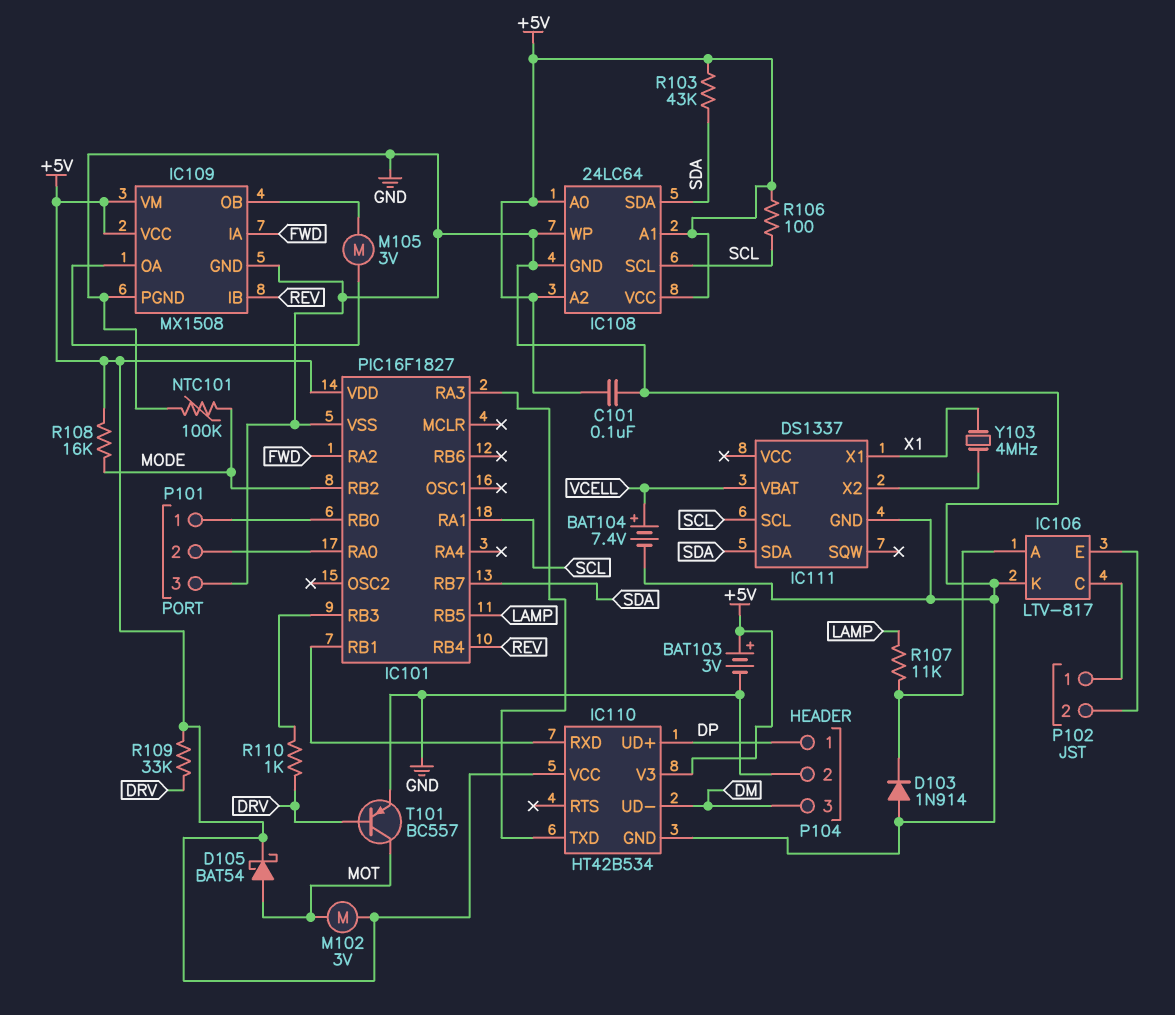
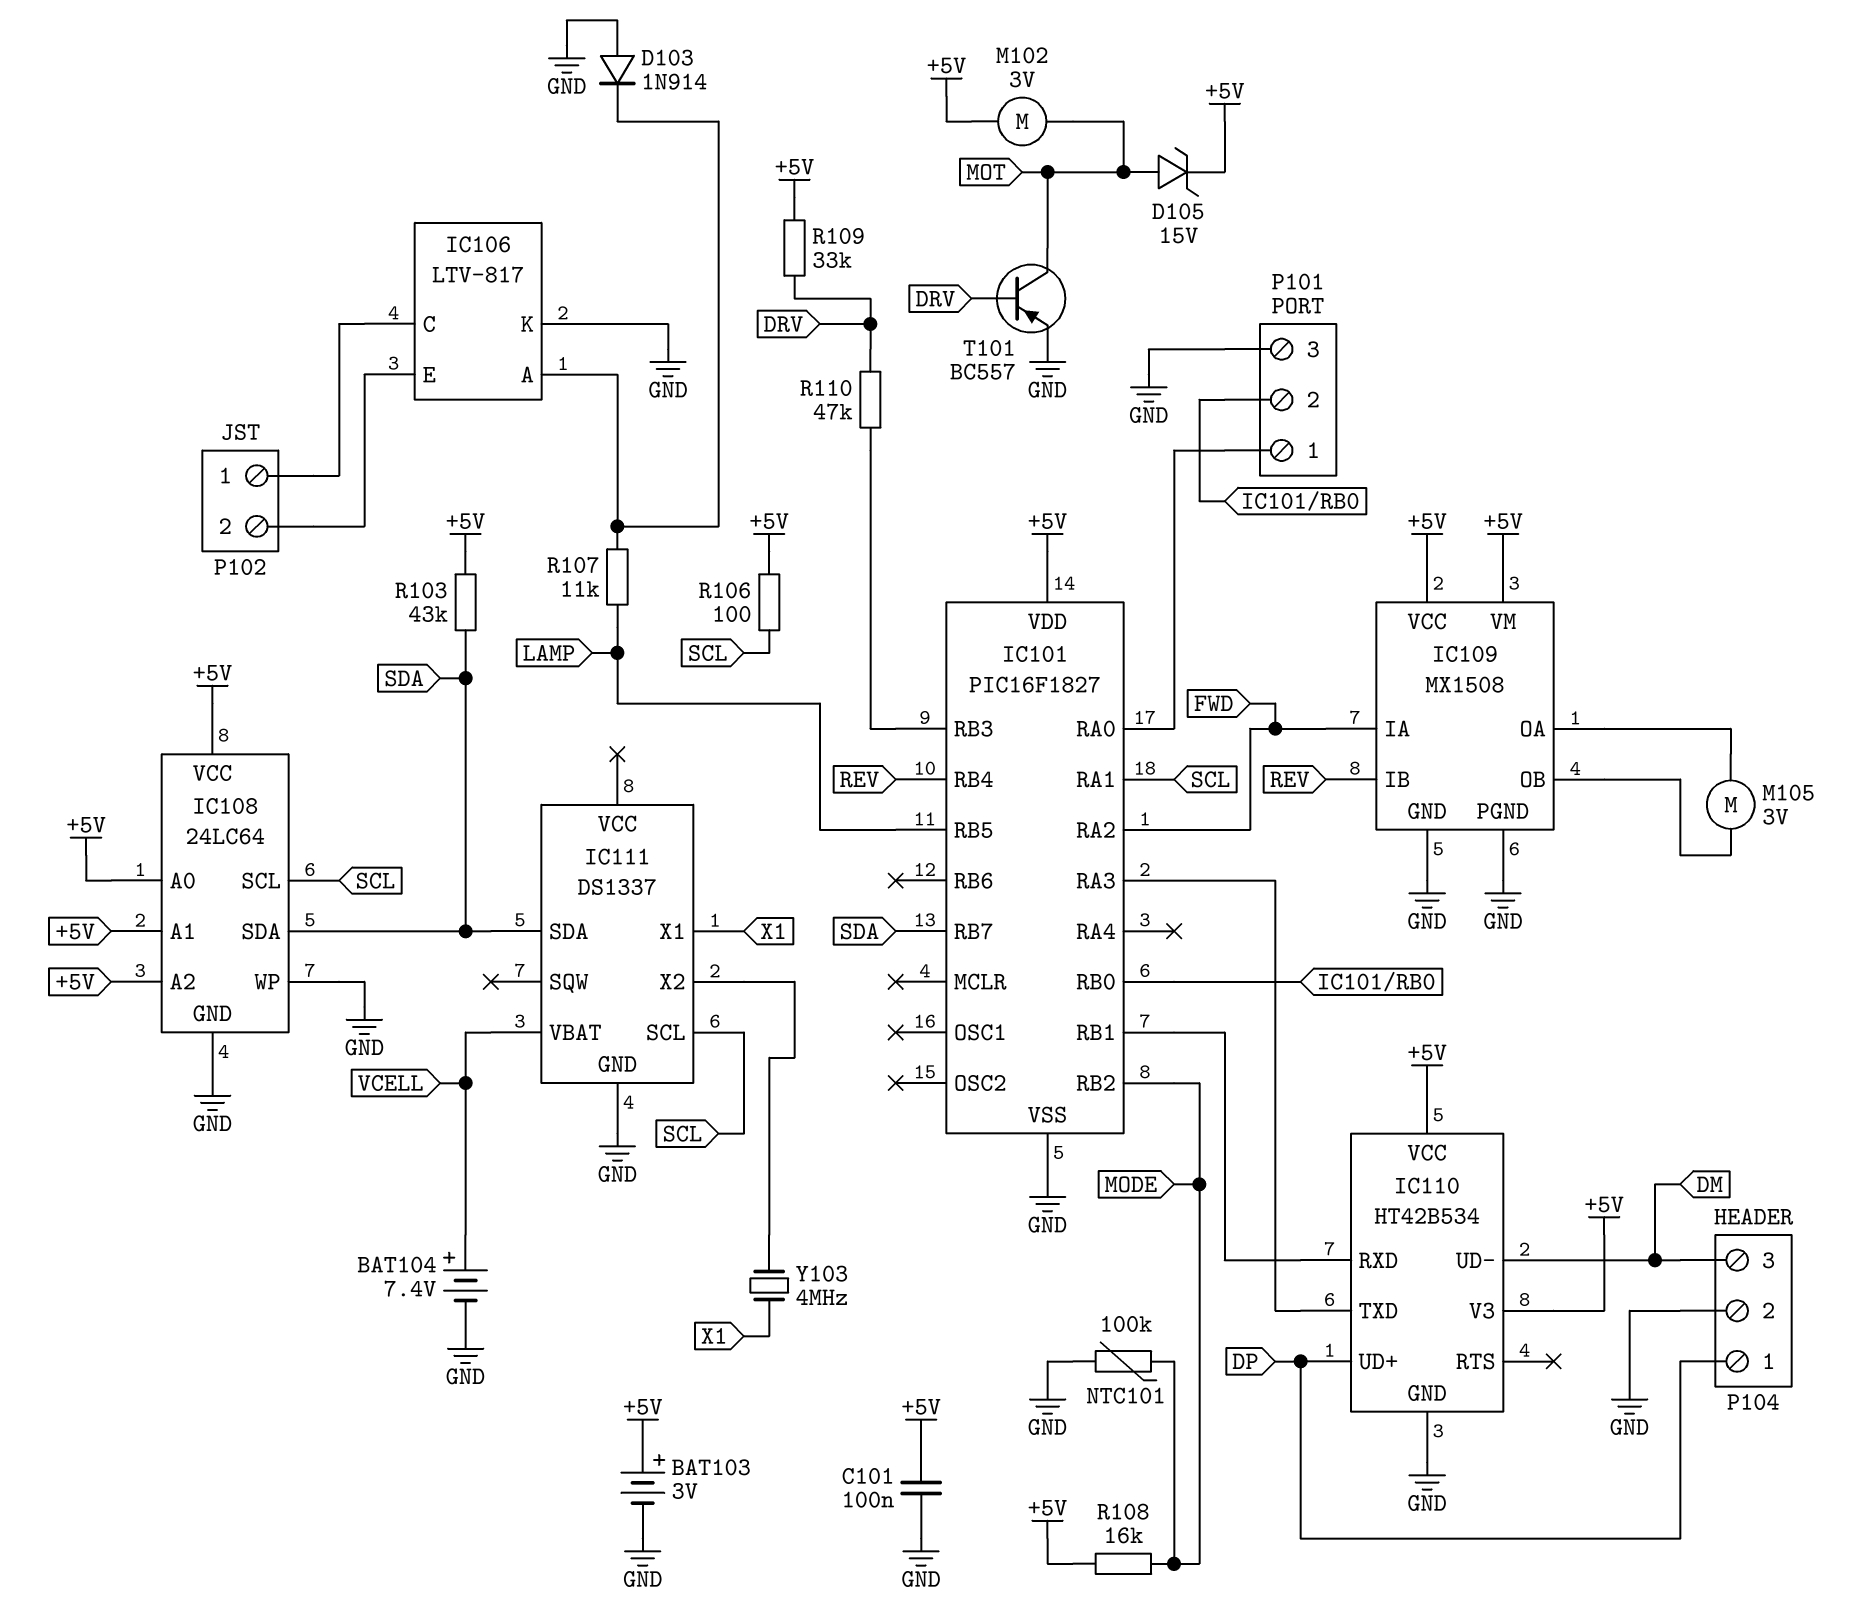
D105: schottky BAT54 (A MOT, K +5V) -> zener 15V (A MOT, K +5V)
P101 pin 1: IC101/RB0 -> IC101/RA0
P101 pin 2: IC101/RA0 -> IC101/RB0
R110: 1k (DRV, IC101/RB3) -> 47k (DRV, IC101/RB3)

